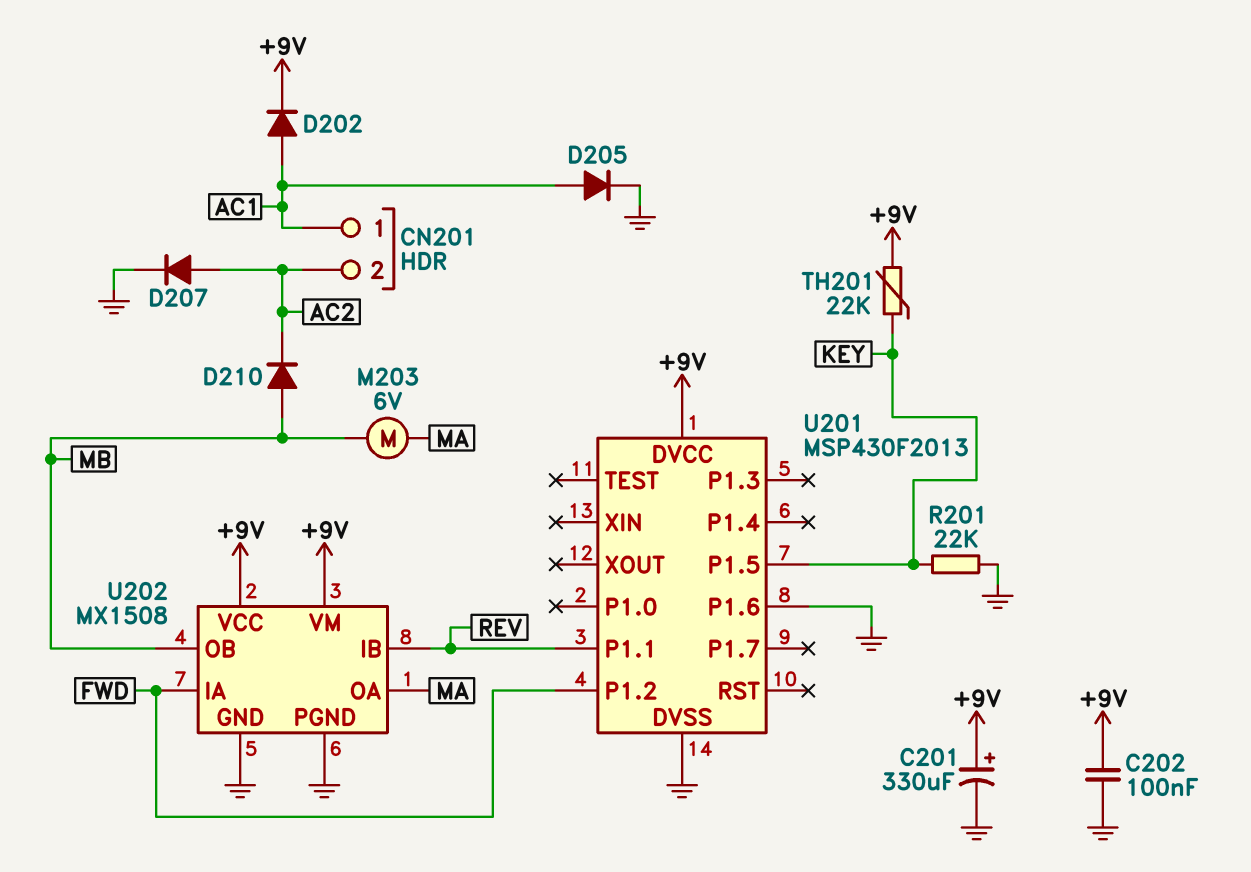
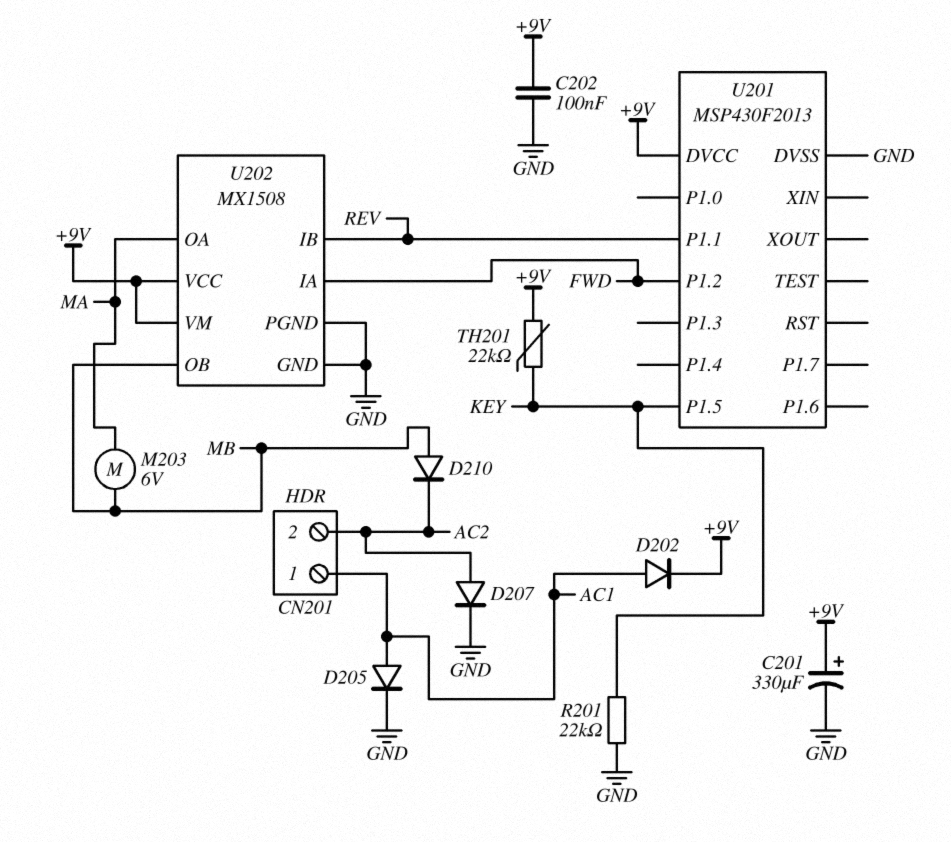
U201 pin P1.6: GND -> none

